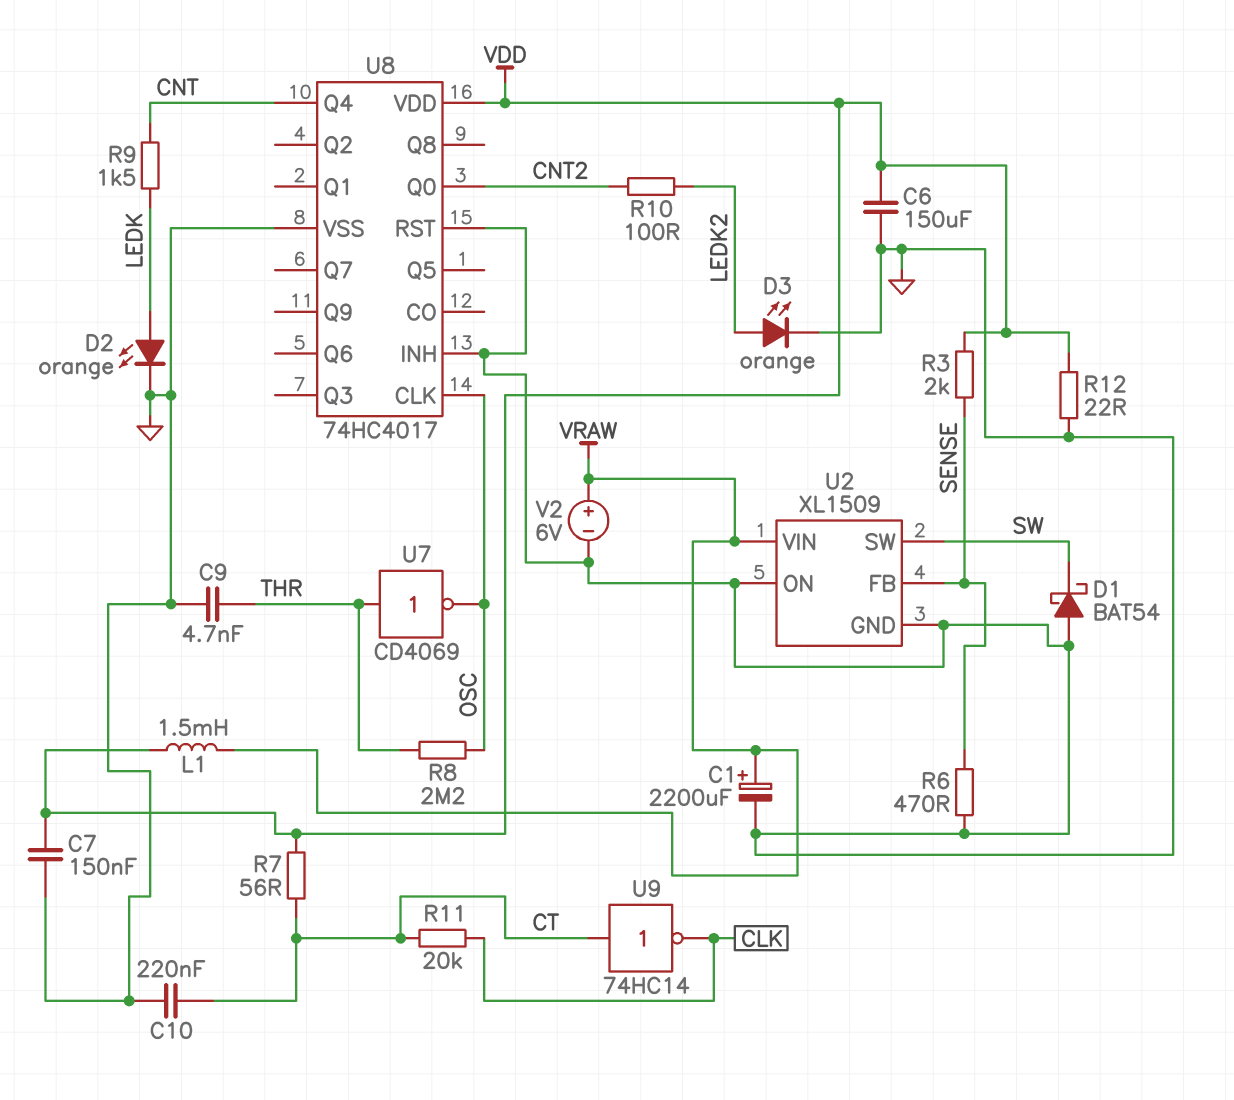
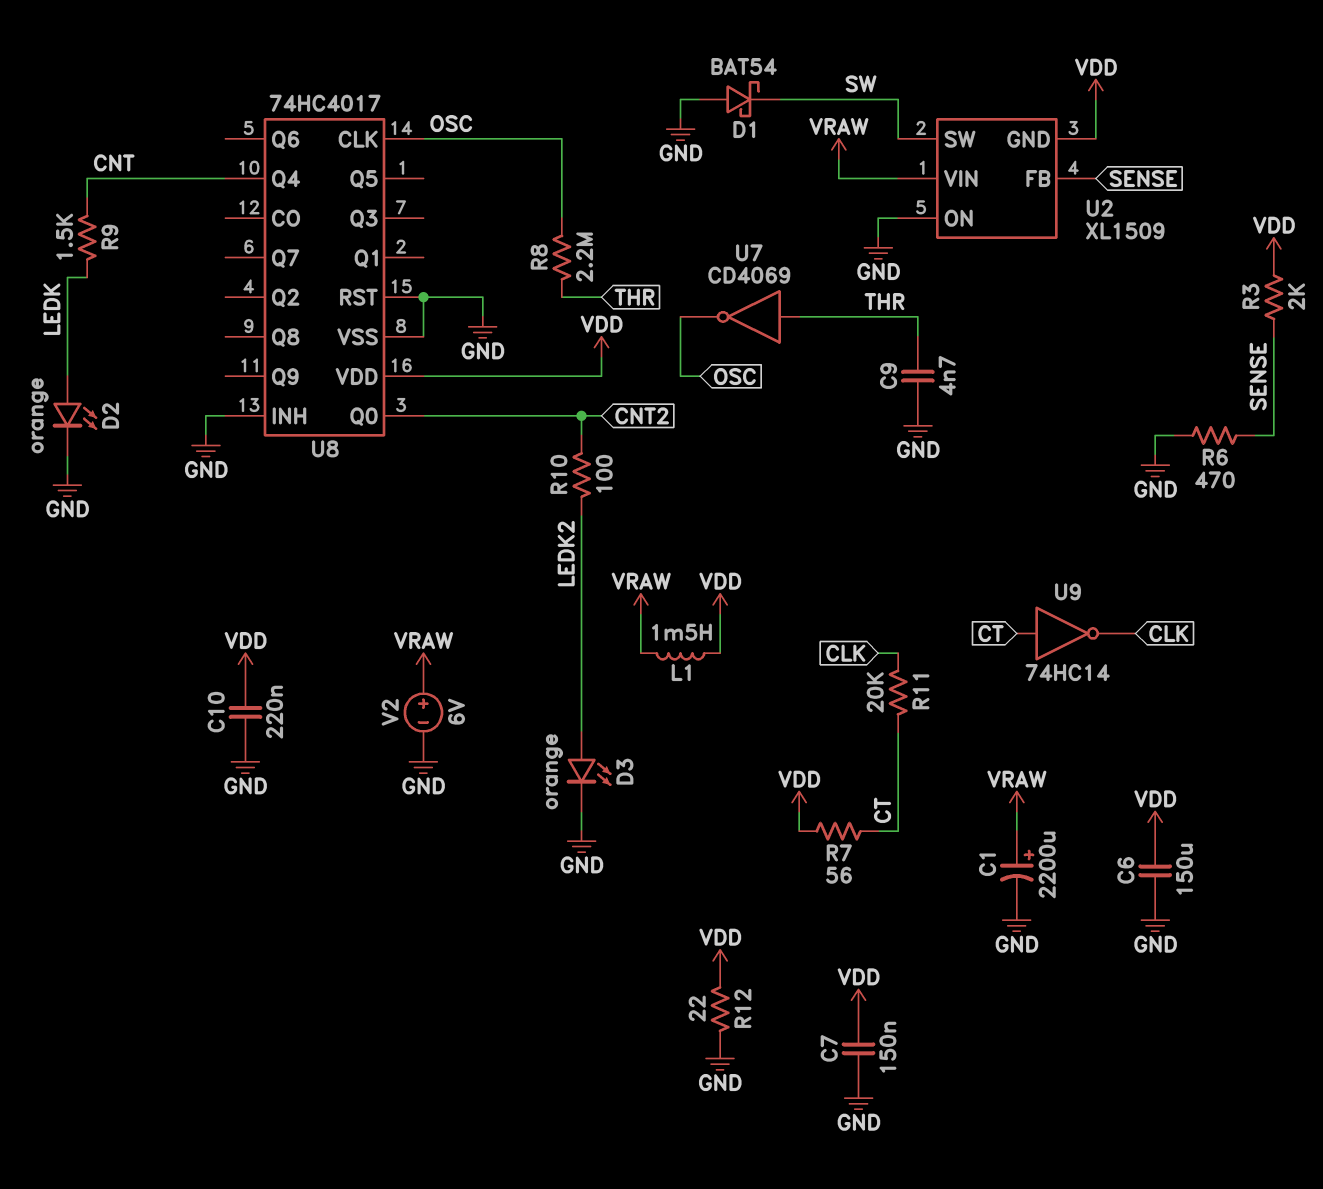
C10: 220nF (CT, GND) -> 220nF (GND, VDD)
U2 pin GND: GND -> VDD

